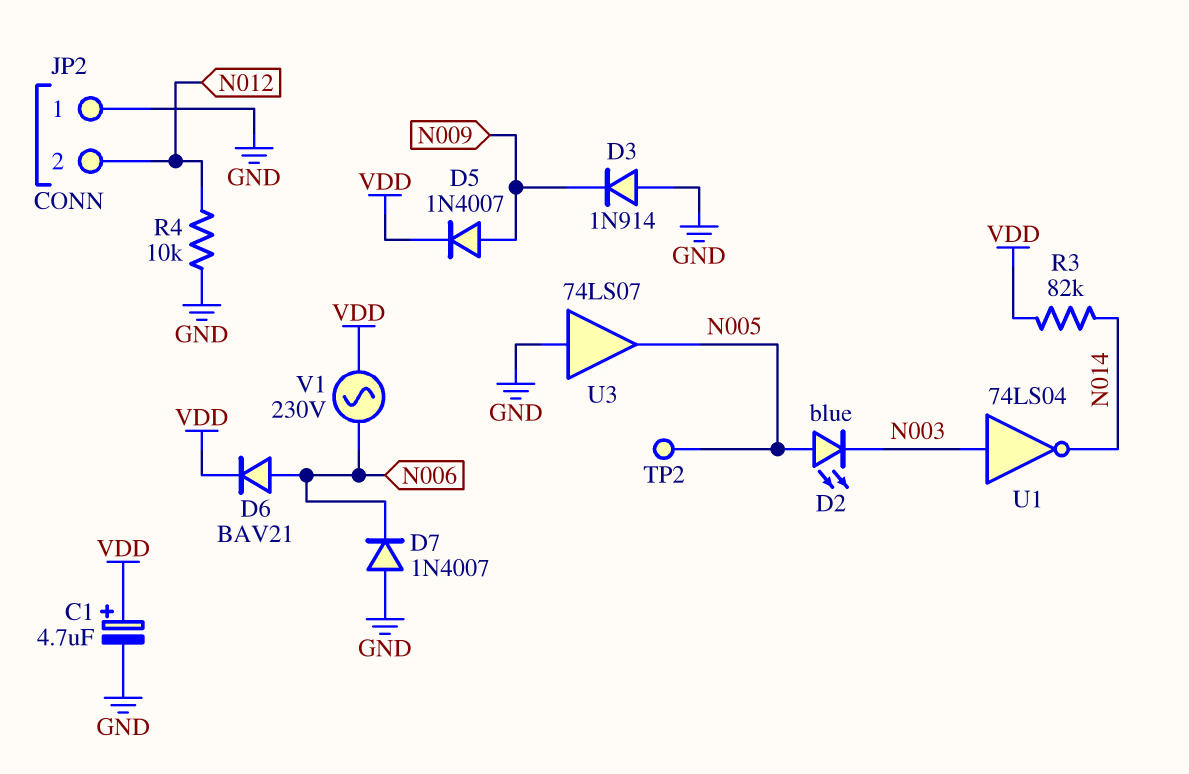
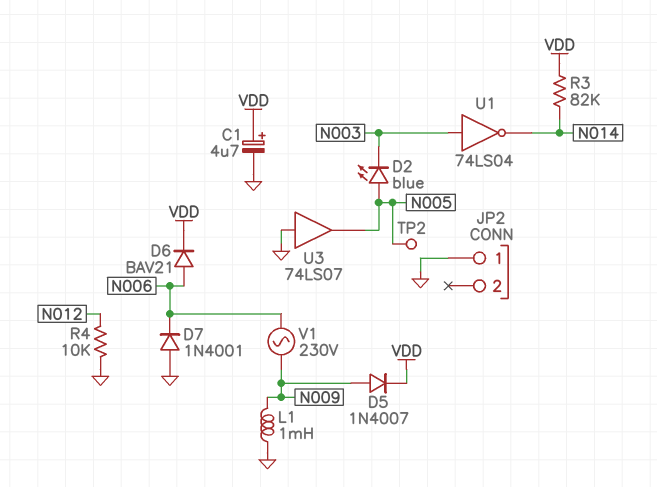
D3: diode 1N914 (A GND, K N009) -> none
D7: diode 1N4007 (A GND, K N006) -> diode 1N4001 (A GND, K N006)
JP2 pin 2: N012 -> none
L1: none -> 1mH (GND, N009)
V1: AC 230V (N006, VDD) -> AC 230V (N006, N009)

